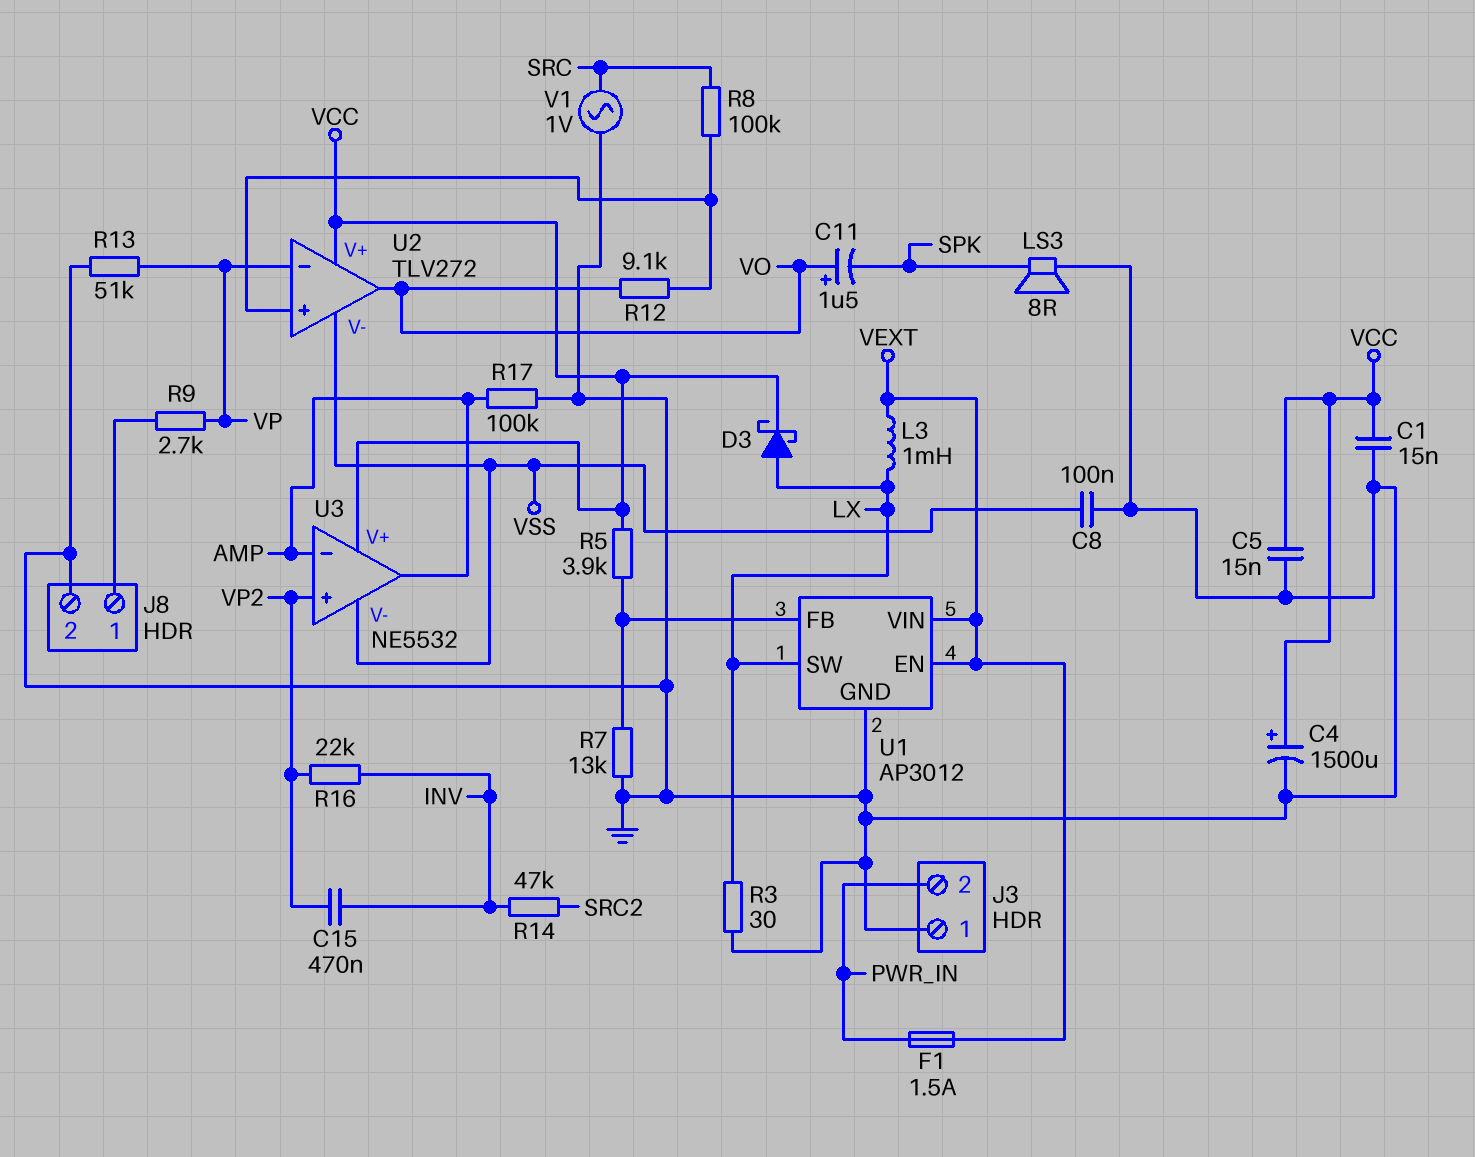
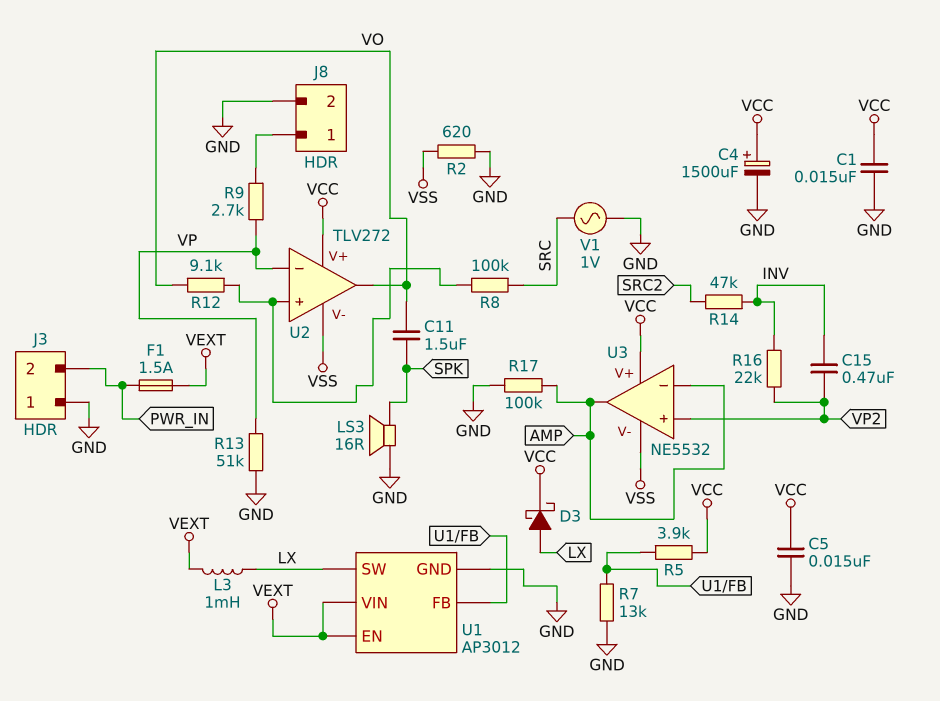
C8: 100nF (GND, VSS) -> none
C11: 1.5uF (plus VO, minus SPK) -> 1.5uF (SPK, VO)
LS3: speaker 8R (GND, SPK) -> speaker 16R (GND, SPK)
R2: none -> 620 (GND, VSS)
R3: 30 (GND, LX) -> none

